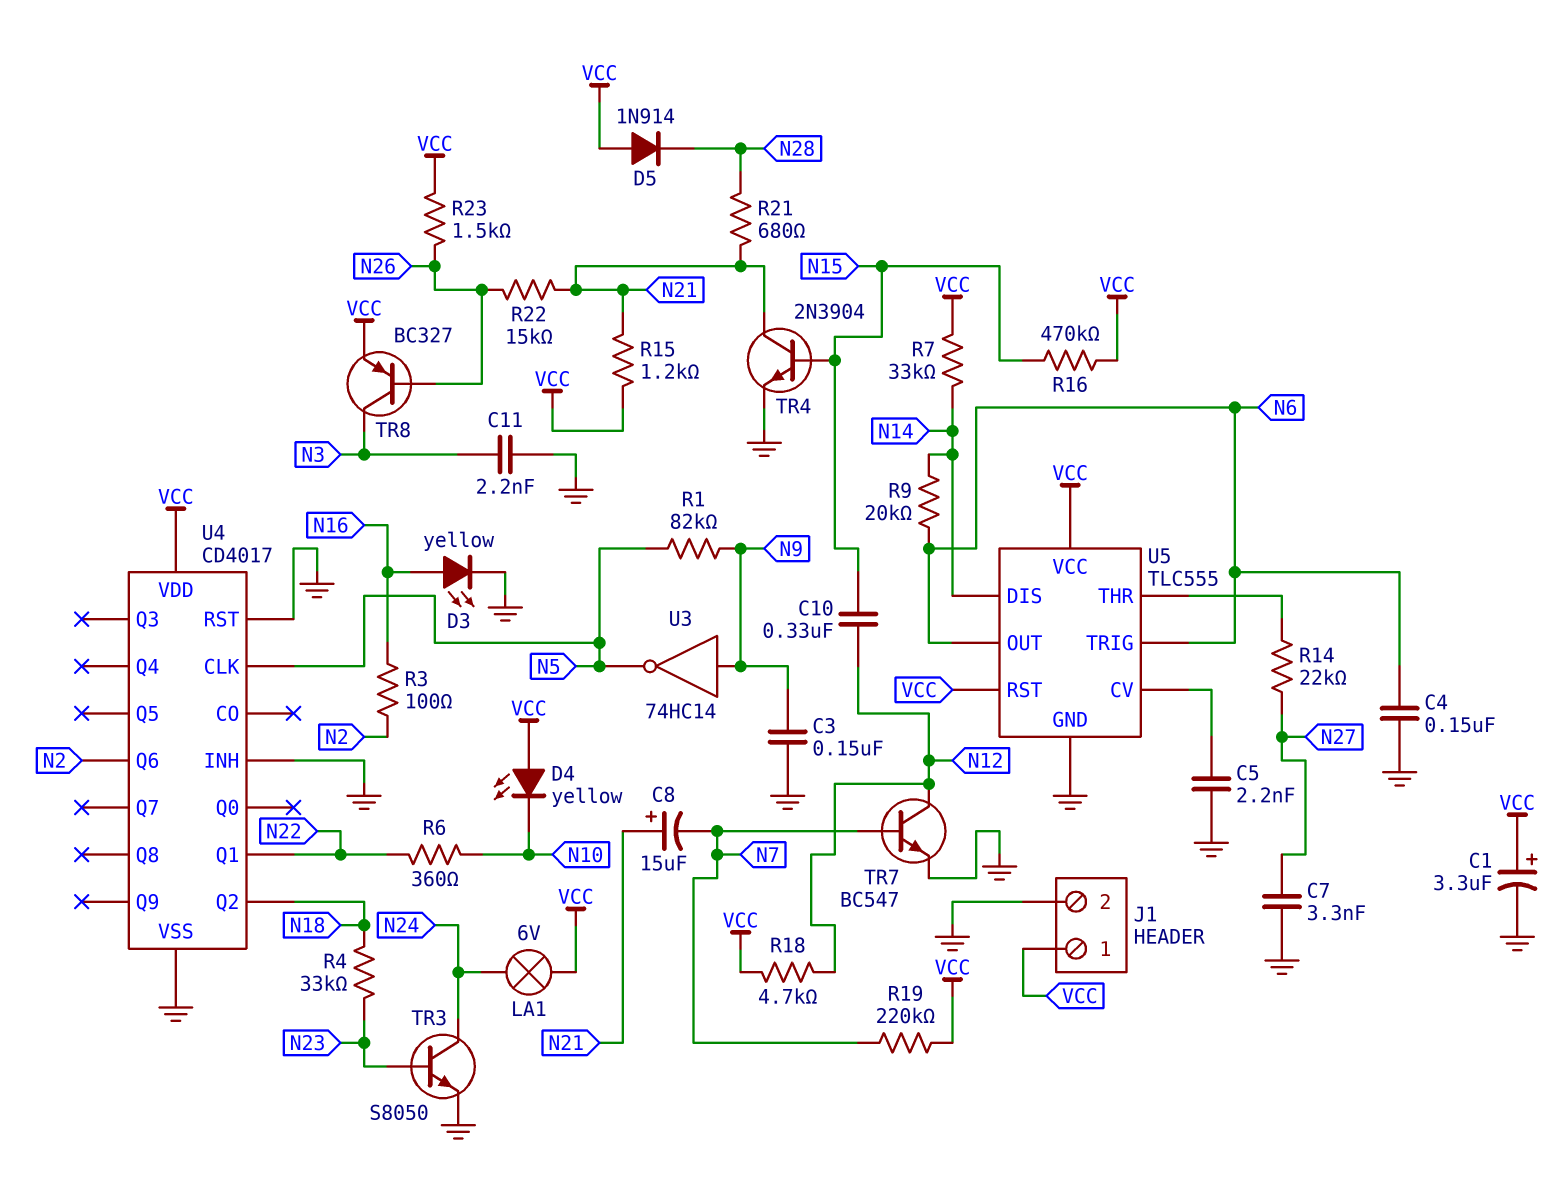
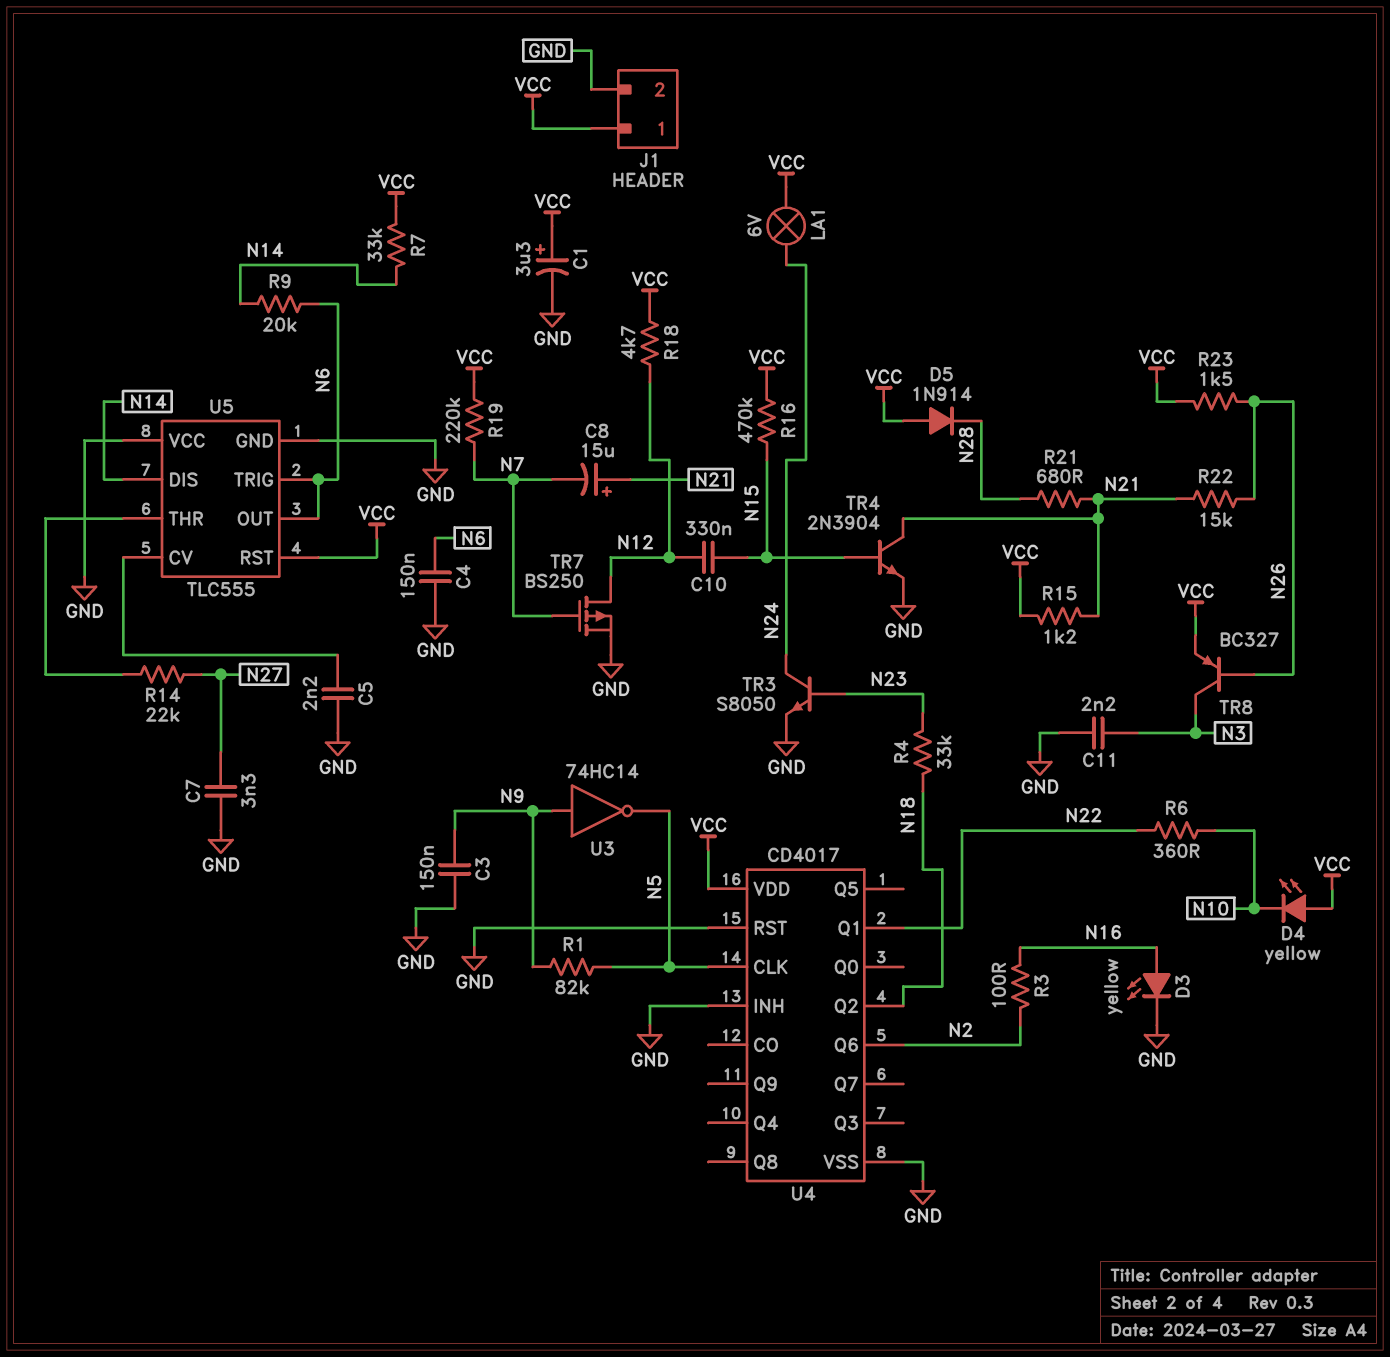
TR7: NPN BC547 (B N7, C N12, E GND) -> PMOS BS250 (G N7, D N12, S GND)
U5 pin VCC: VCC -> GND

